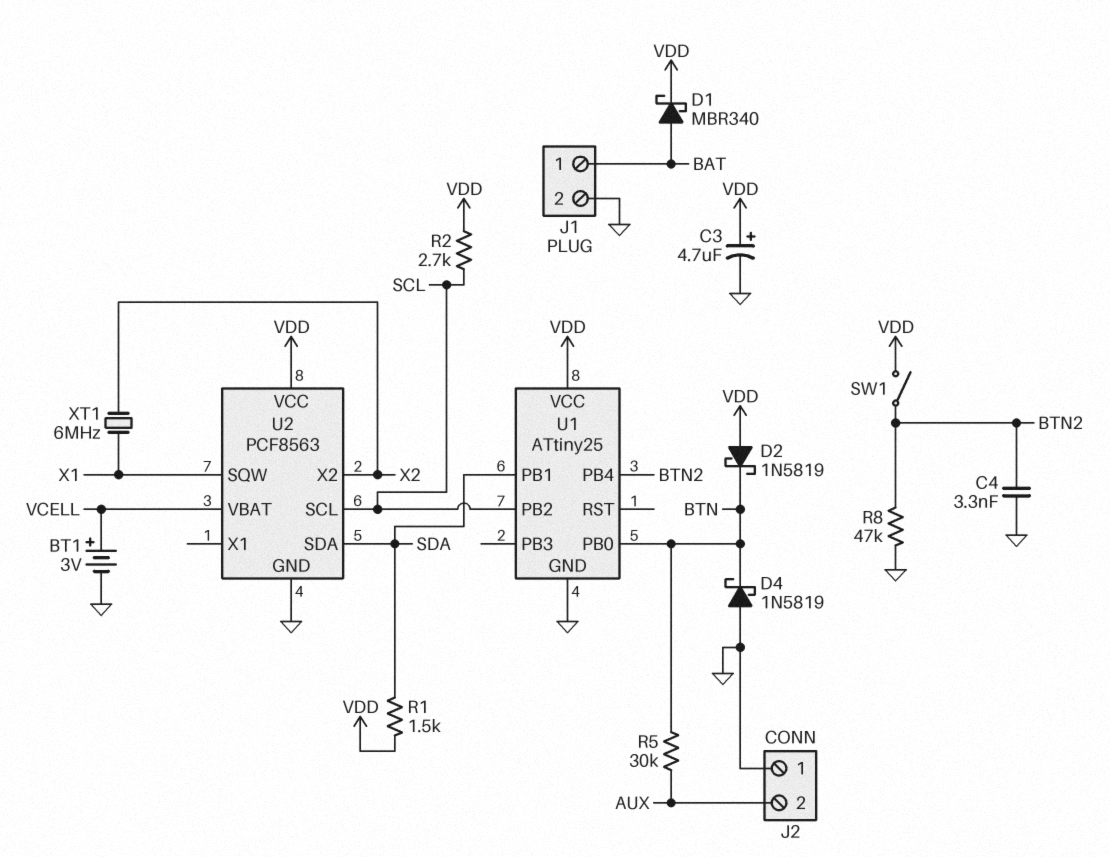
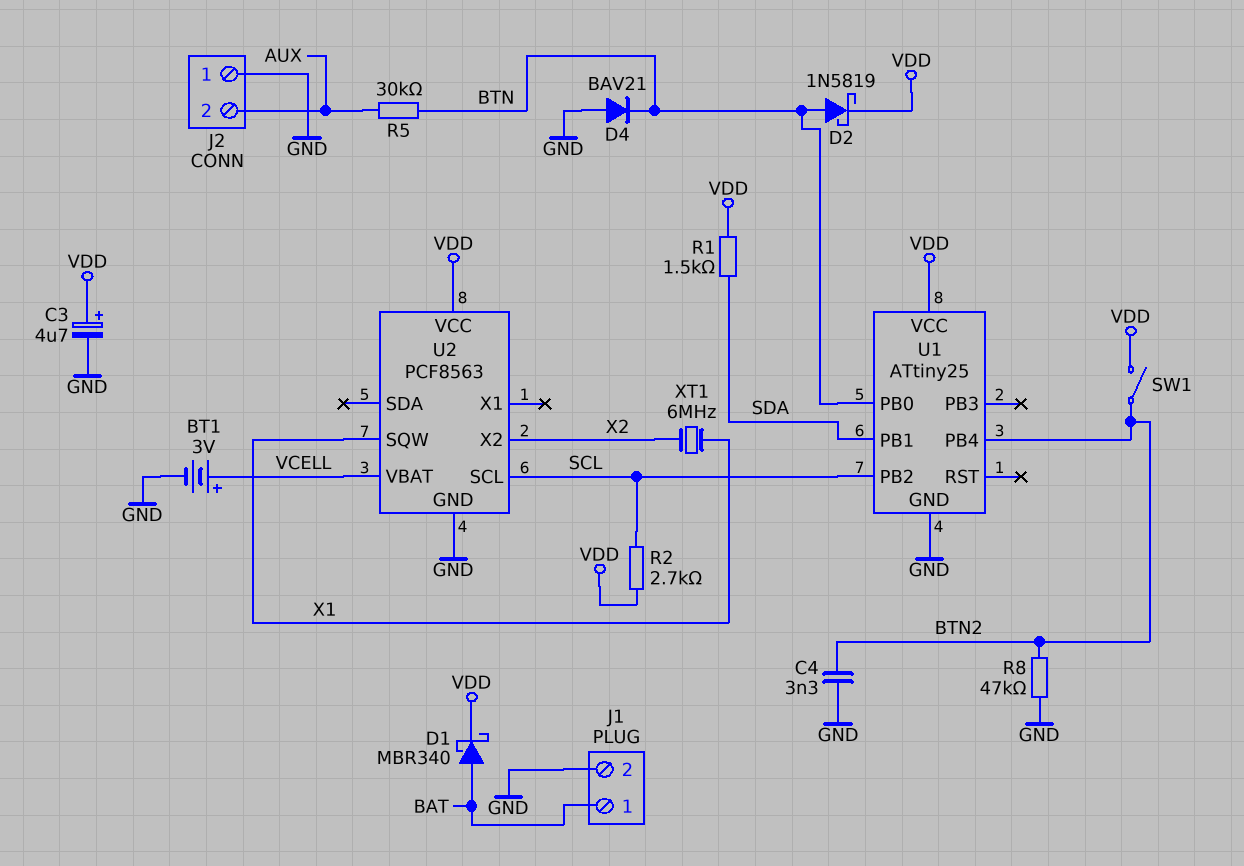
D2: schottky 1N5819 (A VDD, K BTN) -> schottky 1N5819 (A BTN, K VDD)
D4: schottky 1N5819 (A GND, K BTN) -> diode BAV21 (A GND, K BTN)
U2 pin SDA: SDA -> none

